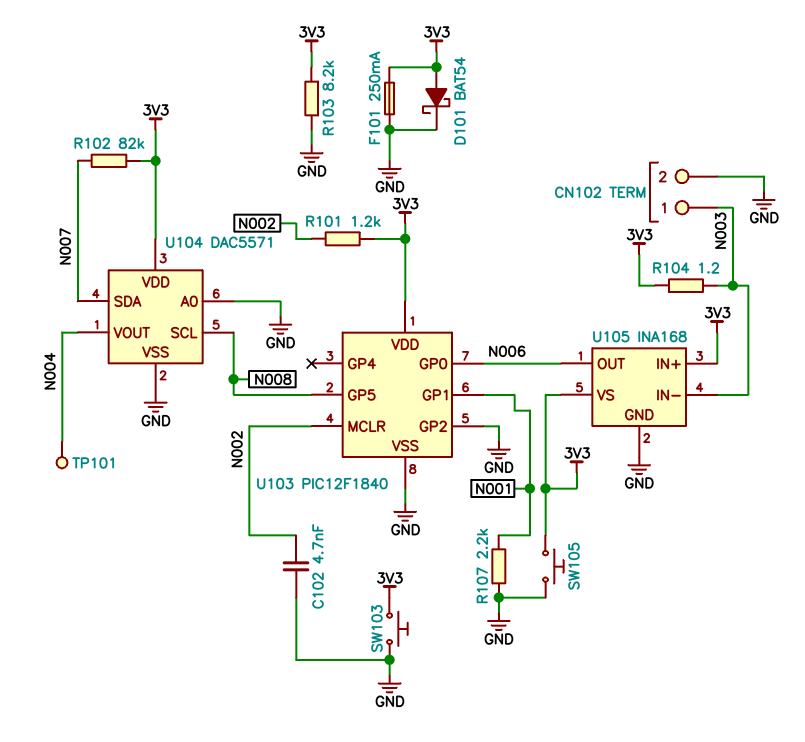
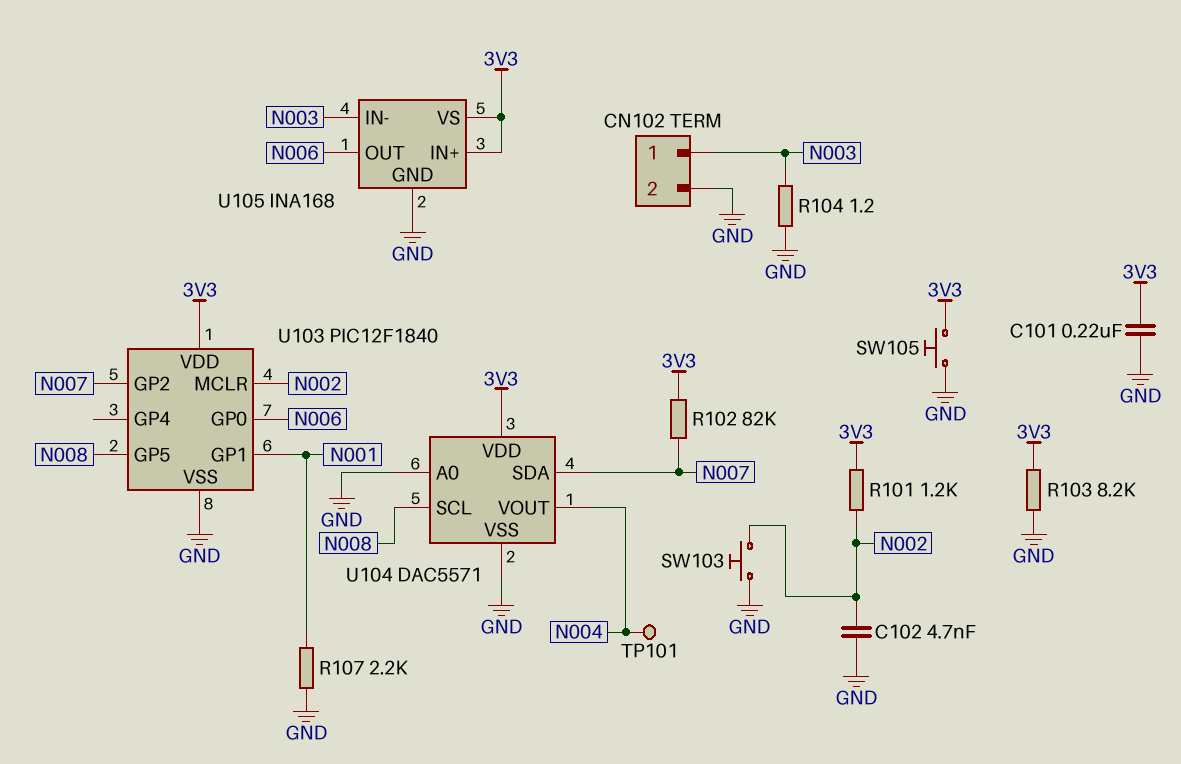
C101: none -> 220nF (3V3, GND)
D101: schottky BAT54 (A 3V3, K GND) -> none
F101: 250mA (3V3, GND) -> none
R104: 1.2 (3V3, N003) -> 1.2 (GND, N003)
SW103: button (3V3, GND) -> button (GND, N002)
U103 pin GP2: GND -> N007

